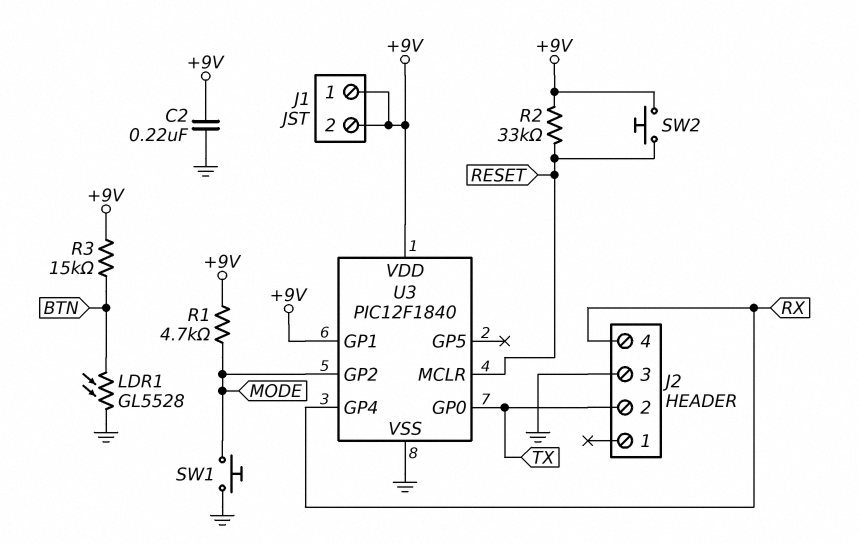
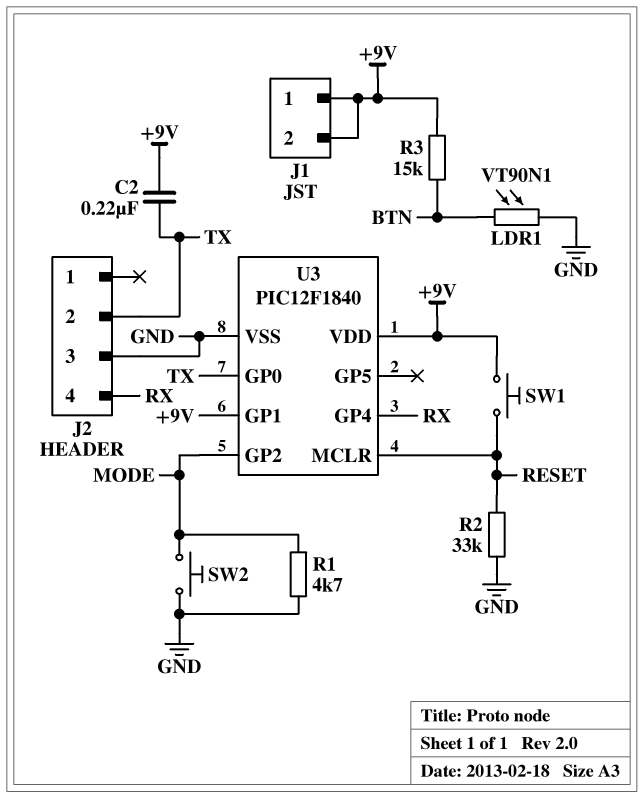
C2: 220nF (+9V, GND) -> 220nF (+9V, TX)
LDR1: GL5528 (BTN, GND) -> VT90N1 (BTN, GND)
R1: 4.7k (+9V, MODE) -> 4.7k (GND, MODE)
R2: 33k (+9V, RESET) -> 33k (GND, RESET)
SW1: button (GND, MODE) -> button (+9V, RESET)
SW2: button (+9V, RESET) -> button (GND, MODE)

